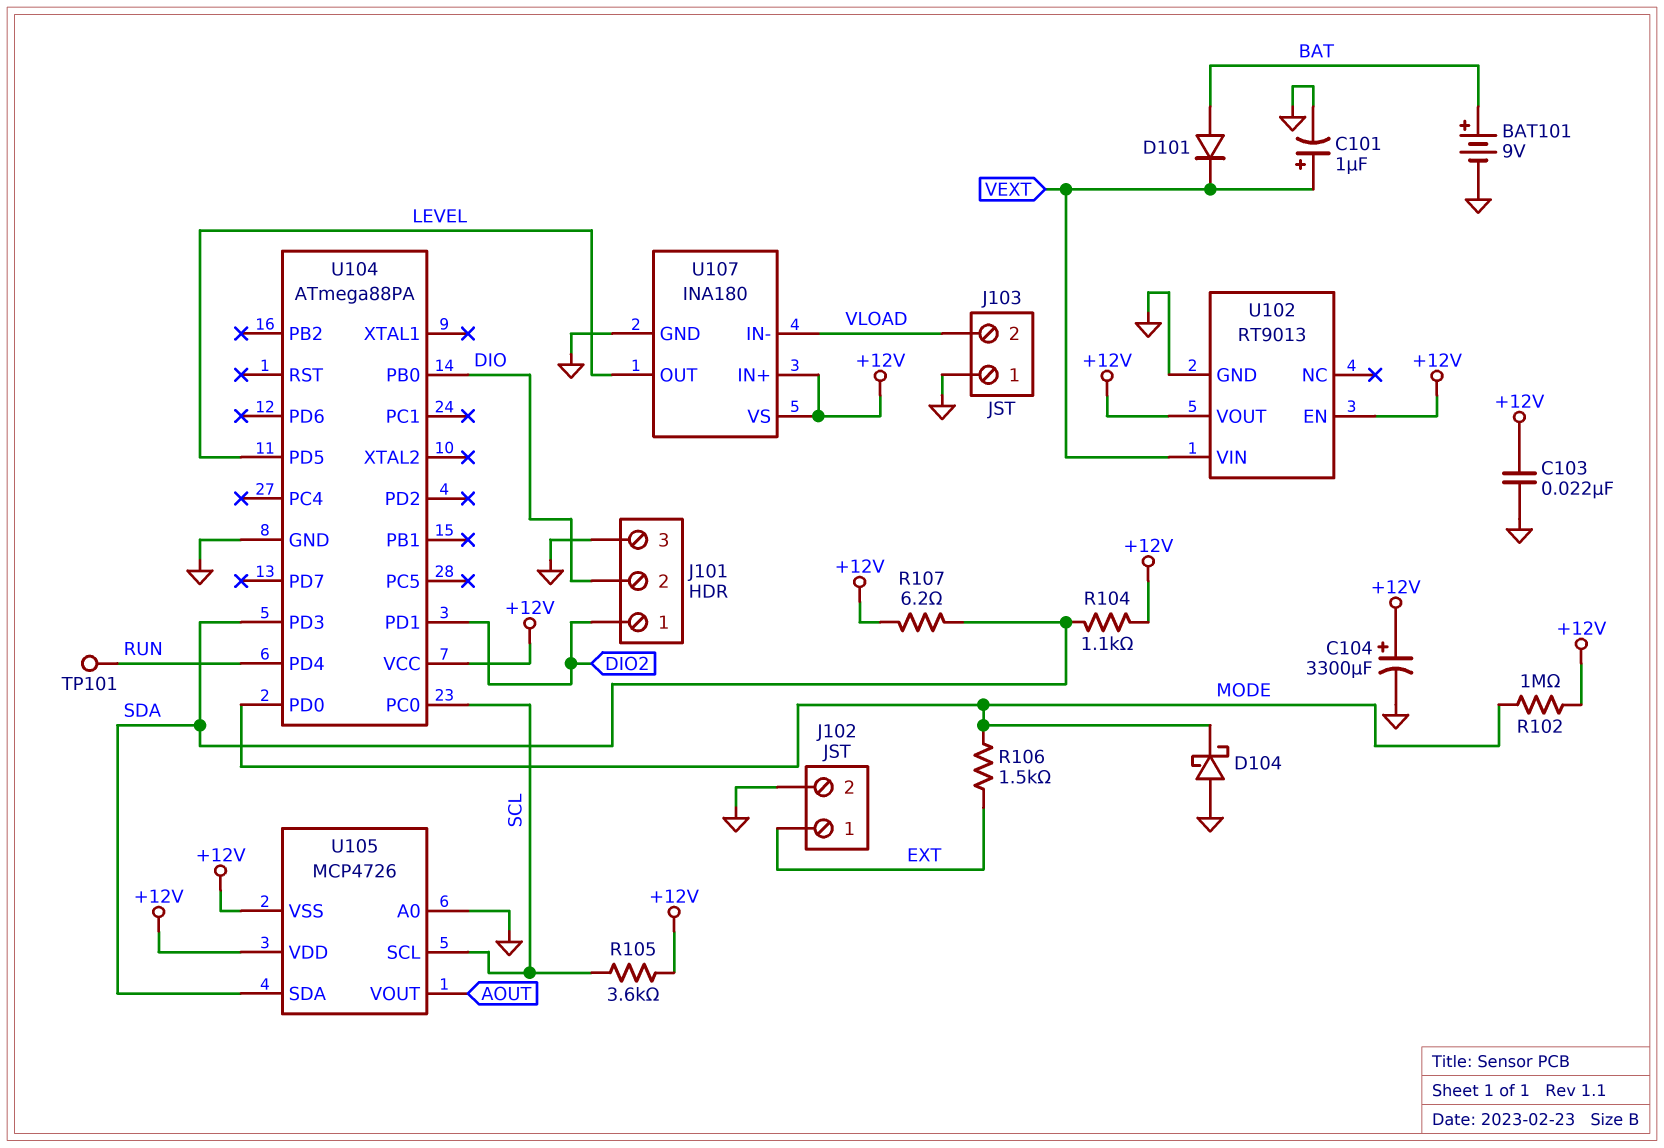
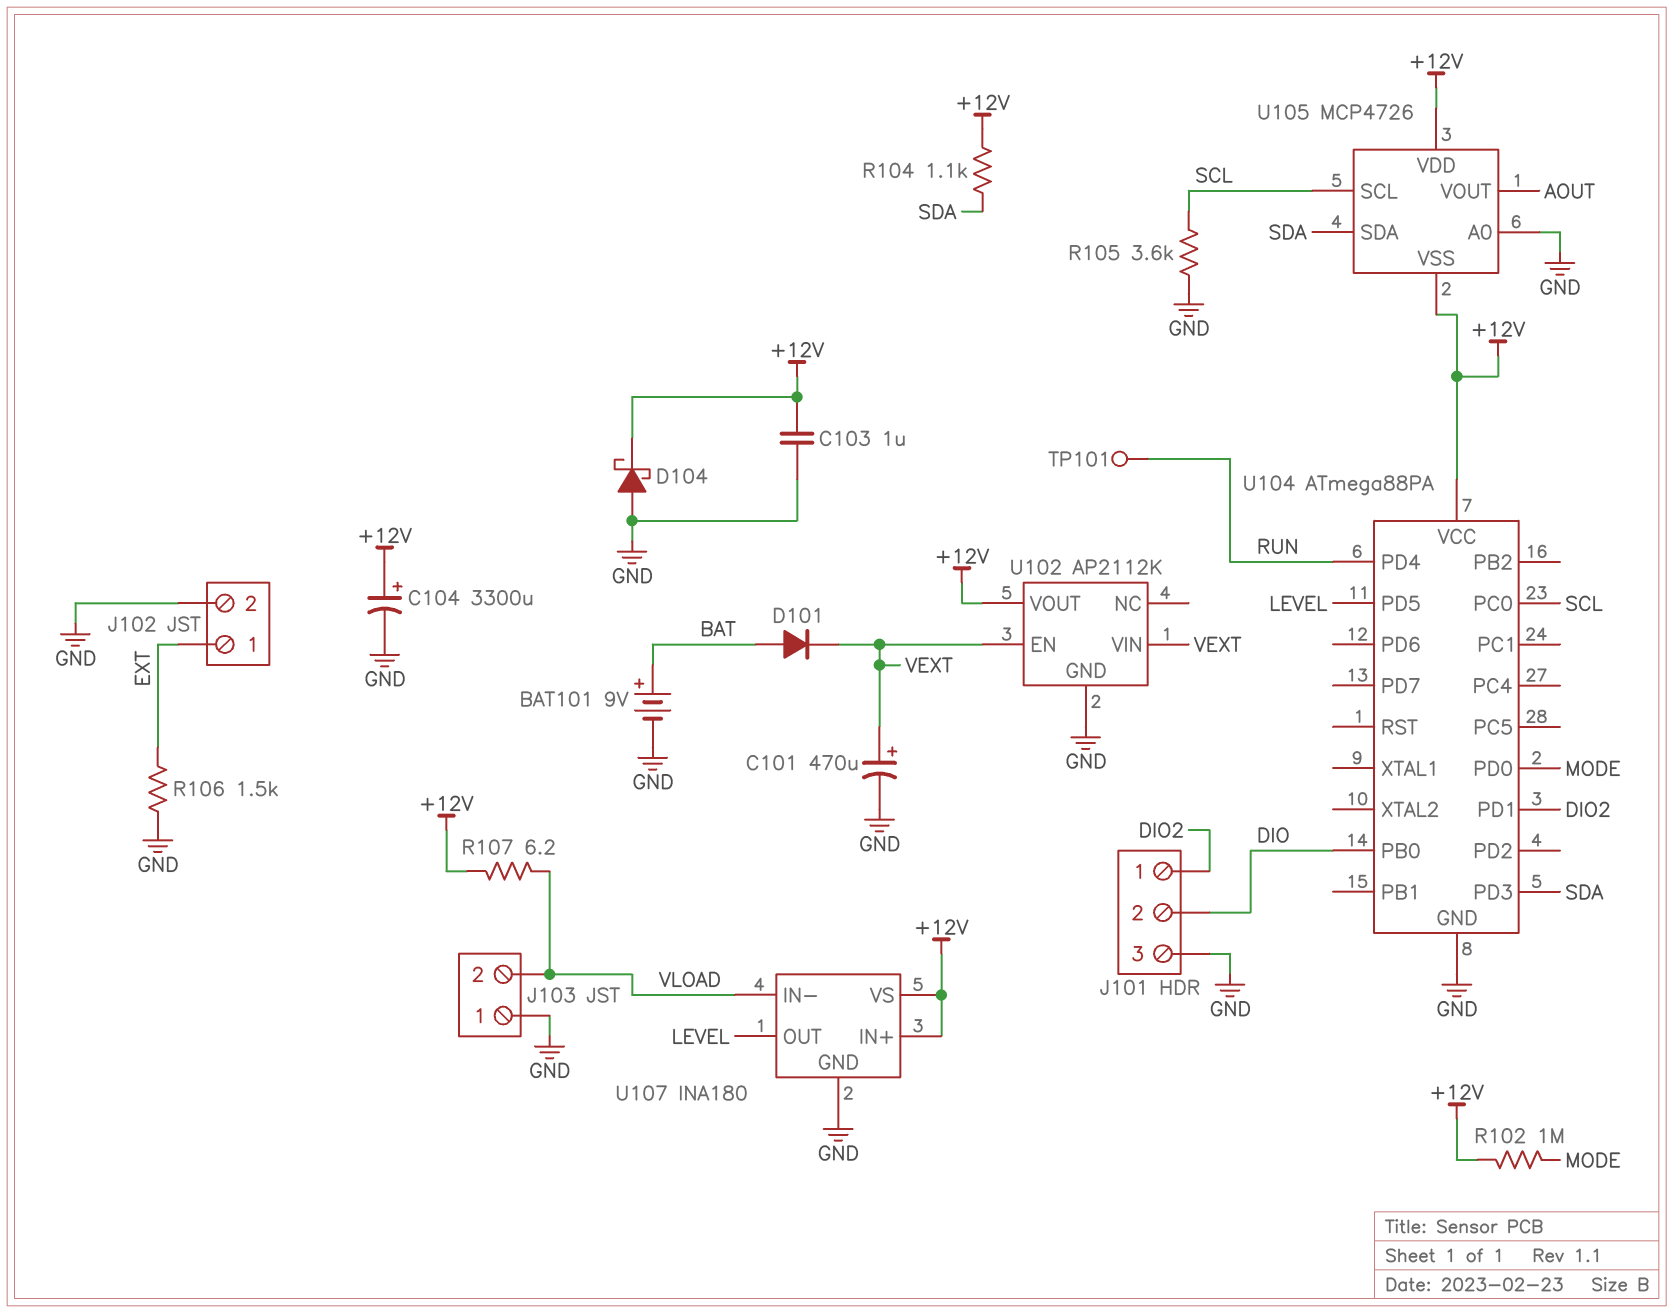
C101: 1uF (plus VEXT, minus GND) -> 470uF (plus VEXT, minus GND)
C103: 22nF (+12V, GND) -> 1uF (+12V, GND)
D104: schottky (A GND, K MODE) -> schottky (A GND, K +12V)
R105: 3.6k (+12V, SCL) -> 3.6k (GND, SCL)
R106: 1.5k (EXT, MODE) -> 1.5k (EXT, GND)
R107: 6.2 (+12V, SDA) -> 6.2 (+12V, VLOAD)
U102: RT9013 -> AP2112K
U102 pin EN: +12V -> VEXT

